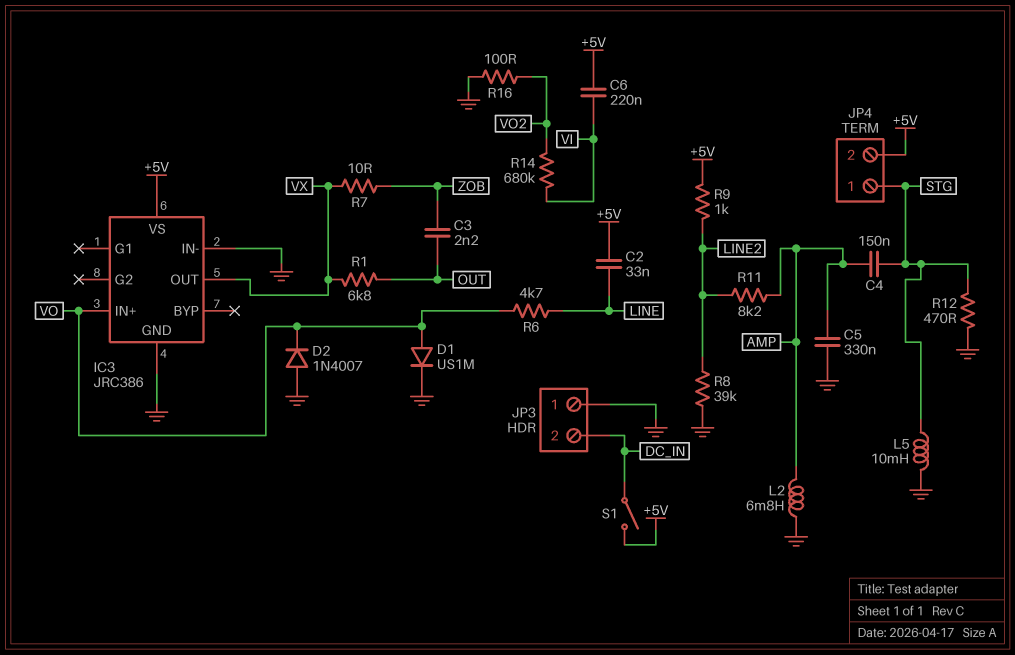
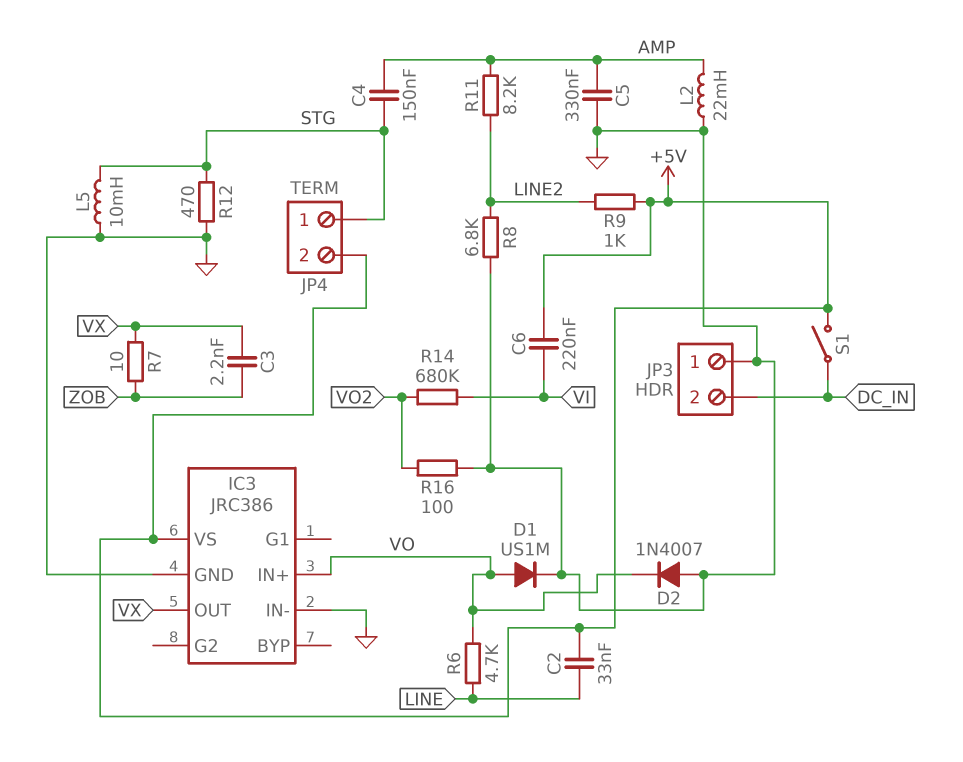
C3: 2.2nF (OUT, ZOB) -> 2.2nF (VX, ZOB)
L2: 6.8mH (AMP, GND) -> 22mH (AMP, GND)
R1: 6.8k (OUT, VX) -> none
R8: 39k (GND, LINE2) -> 6.8k (GND, LINE2)

